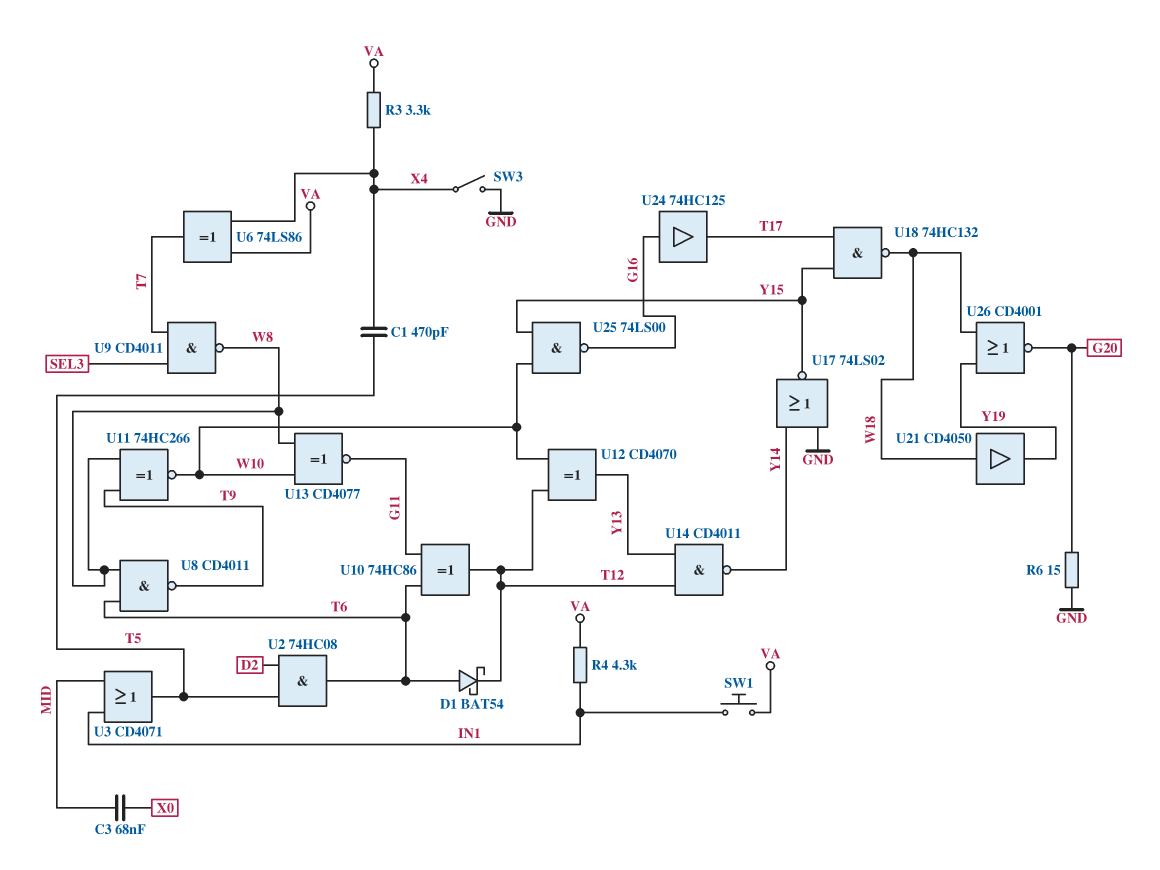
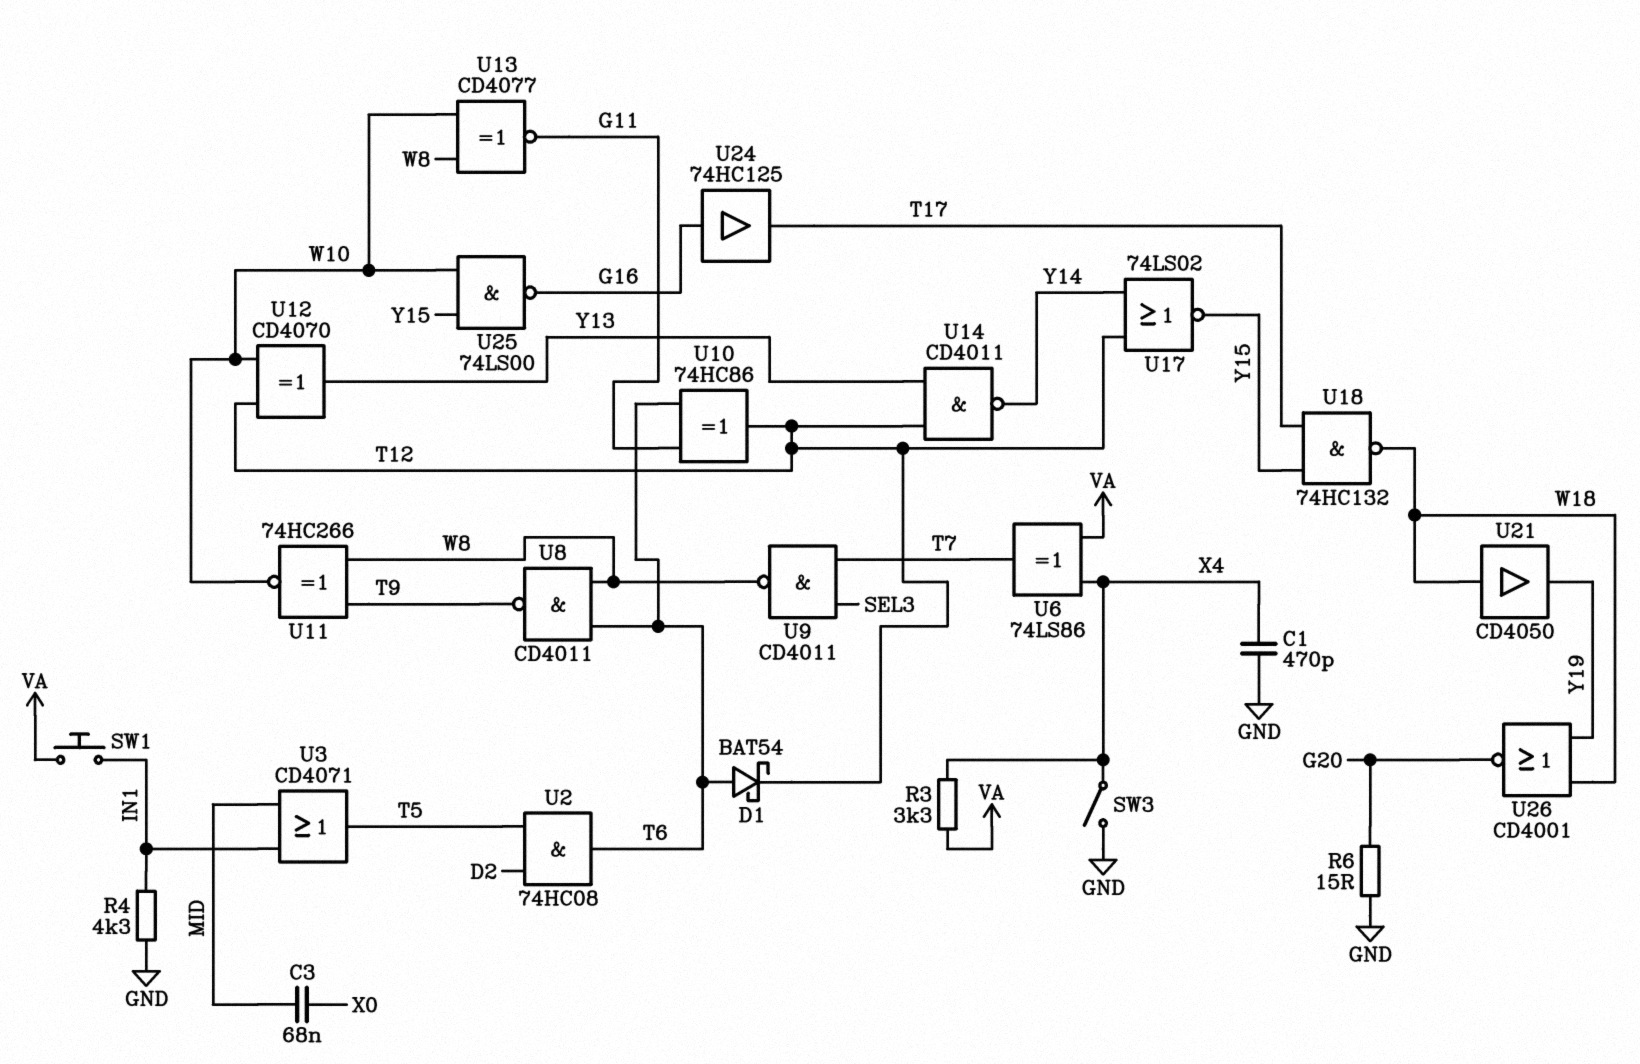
C1: 470pF (T5, X4) -> 470pF (GND, X4)
R4: 4.3k (IN1, VA) -> 4.3k (GND, IN1)
U17: NOR 74LS02 (in GND, in Y14, out Y15) -> NOR 74LS02 (in T12, in Y14, out Y15)

